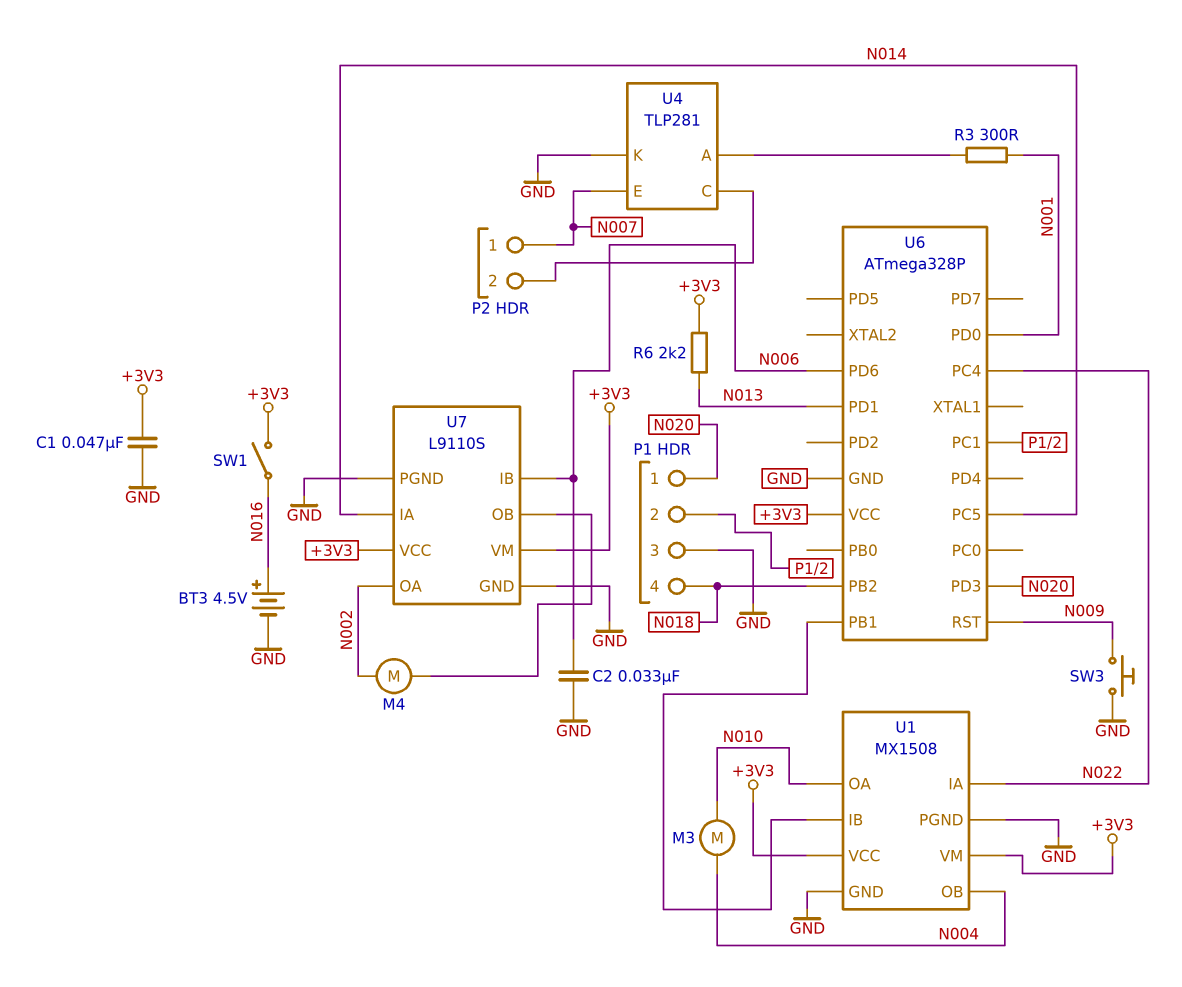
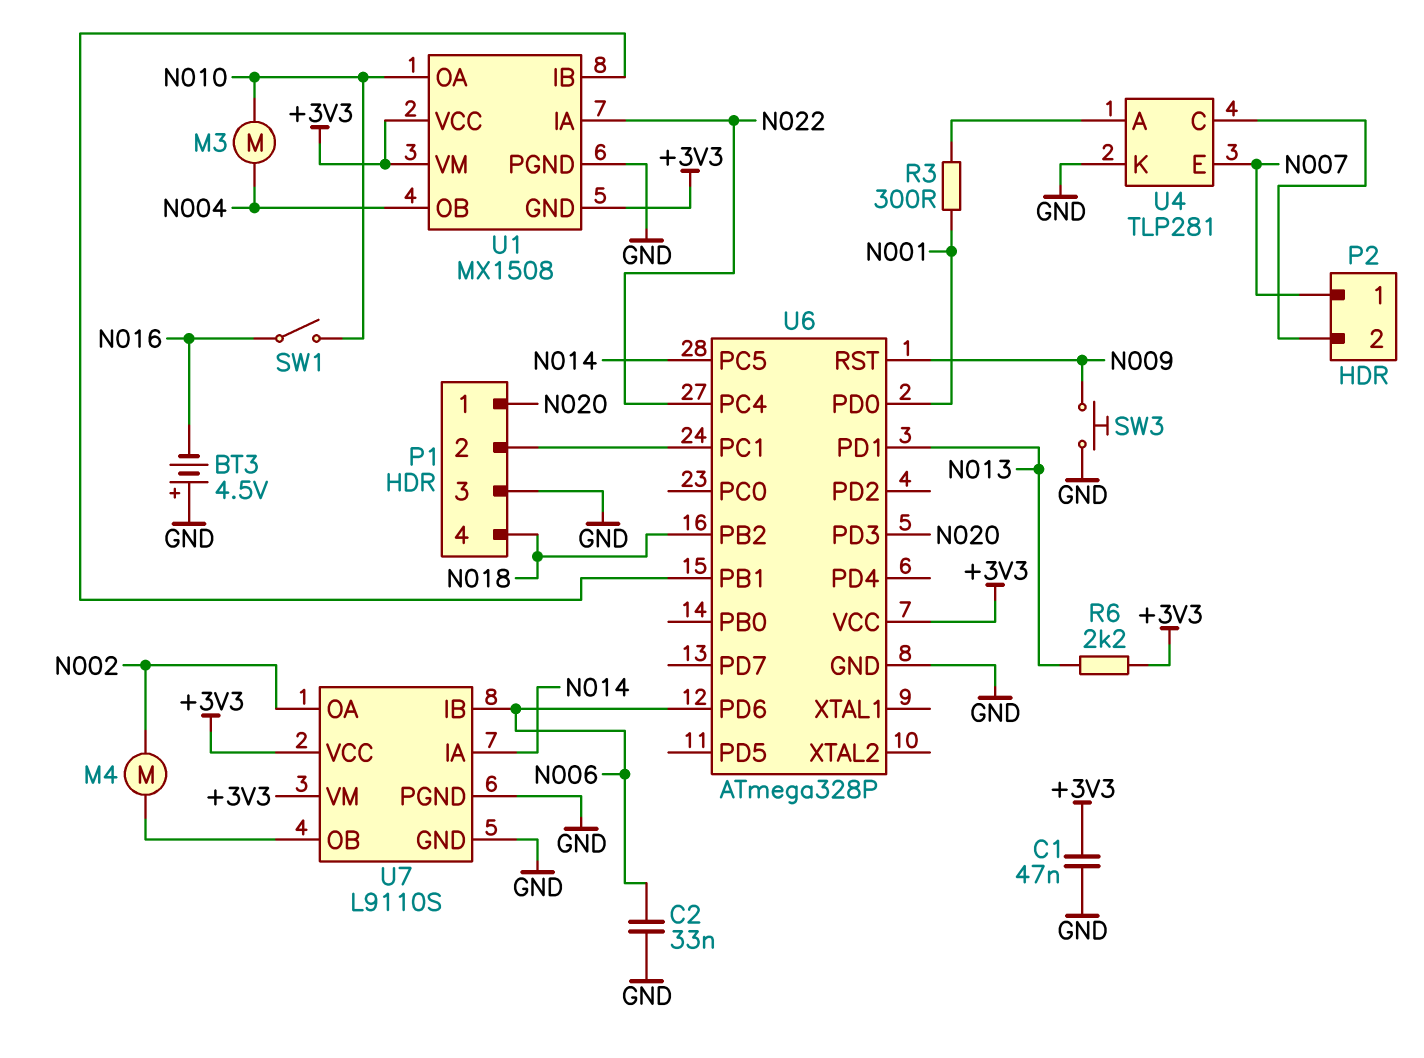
BT3: 4.5V (plus N016, minus GND) -> 4.5V (plus GND, minus N016)
SW1: switch (+3V3, N016) -> switch (N010, N016)
U1 pin GND: GND -> +3V3

